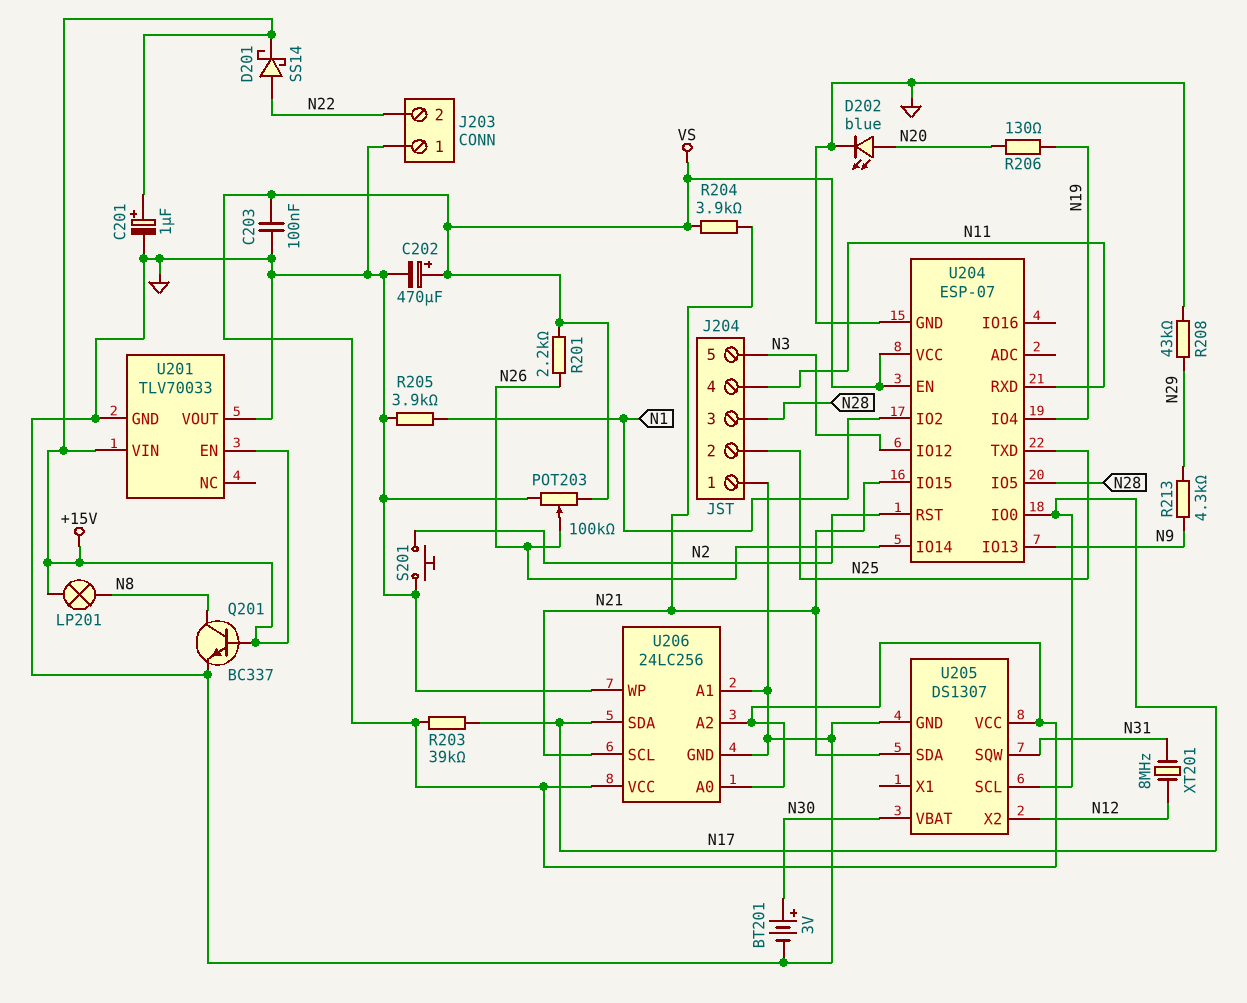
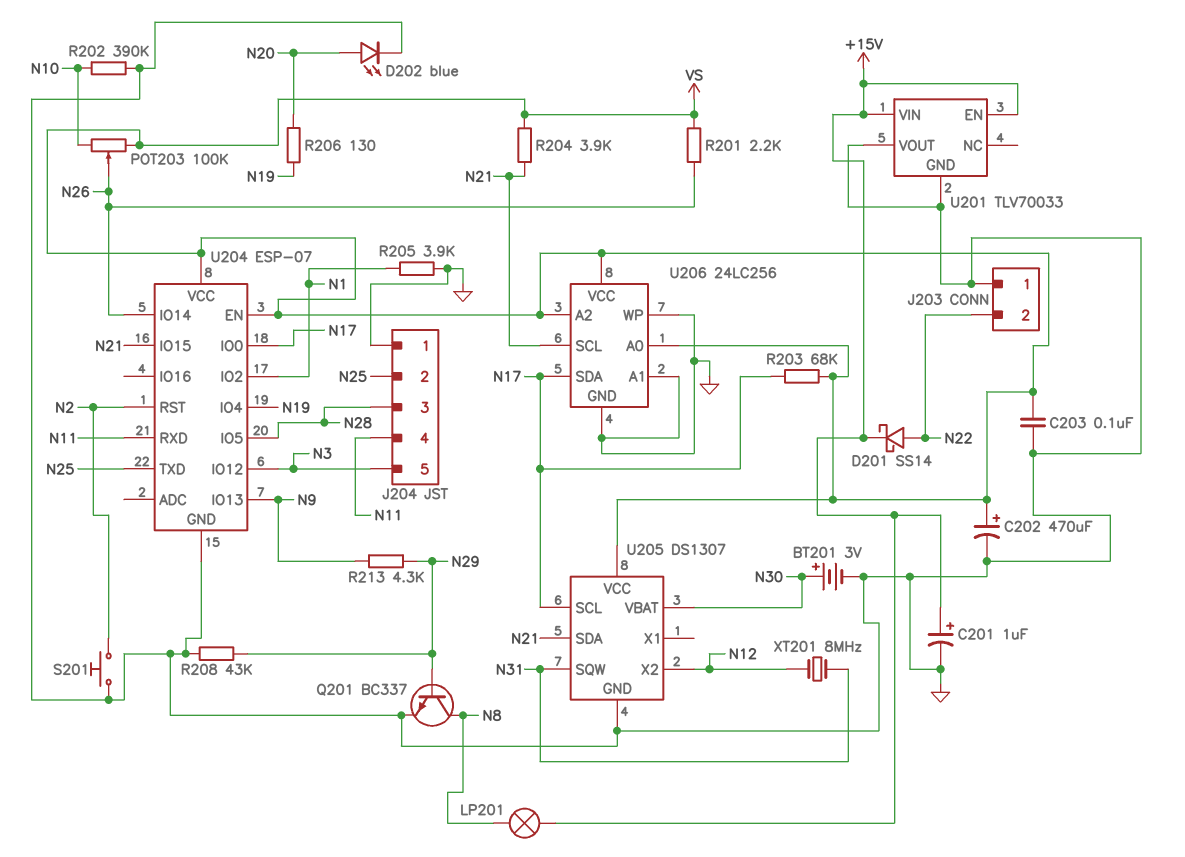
POT203: 100k (GND, VS, wiper N26) -> 100k (N10, VS, wiper N26)
Q201: NPN BC337 (B +15V, C N8, E GND) -> NPN BC337 (B N29, C N8, E GND)
R202: none -> 390k (GND, N10)
R203: 39k (N17, VS) -> 68k (N17, VS)

